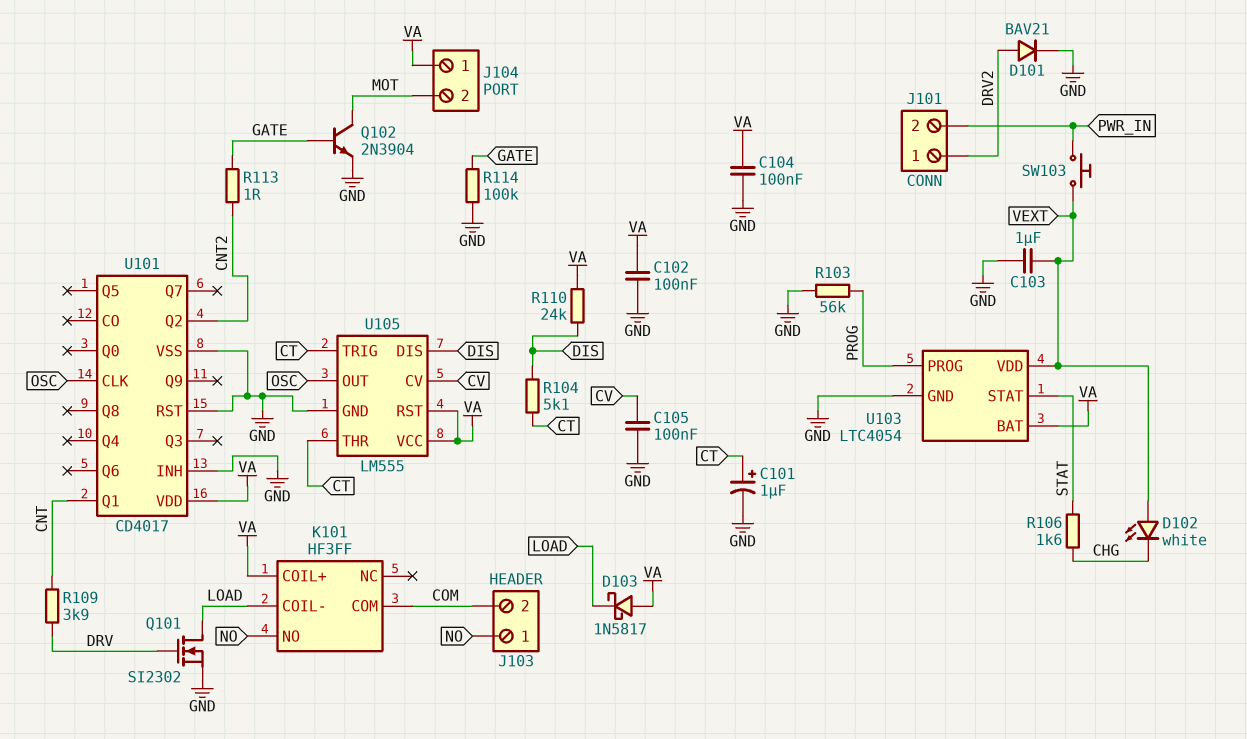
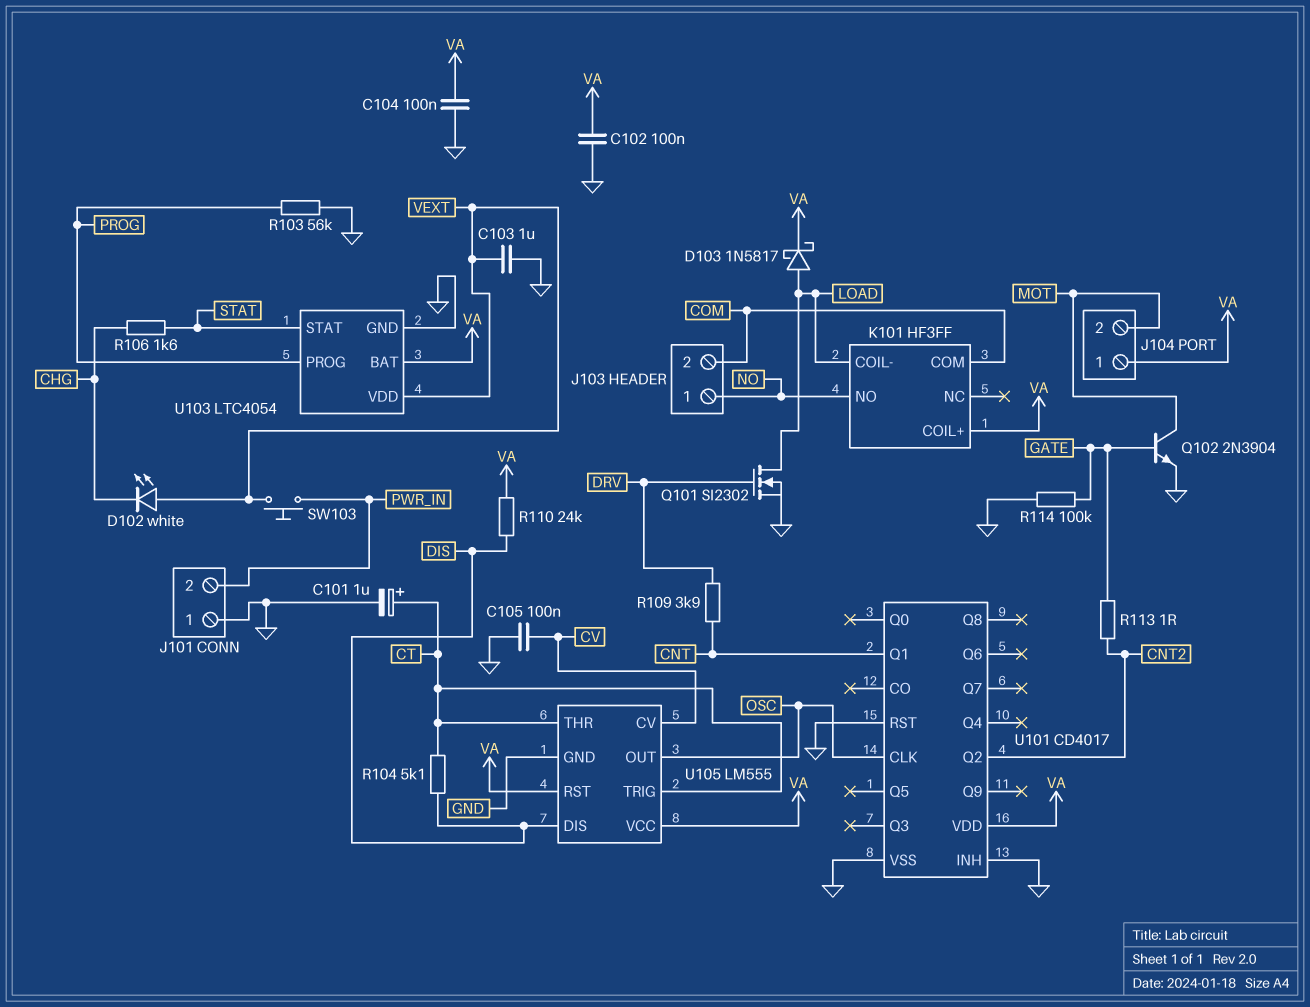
D101: diode BAV21 (A DRV2, K GND) -> none
D103: schottky 1N5817 (A VA, K LOAD) -> schottky 1N5817 (A LOAD, K VA)
J101 pin 1: DRV2 -> GND

